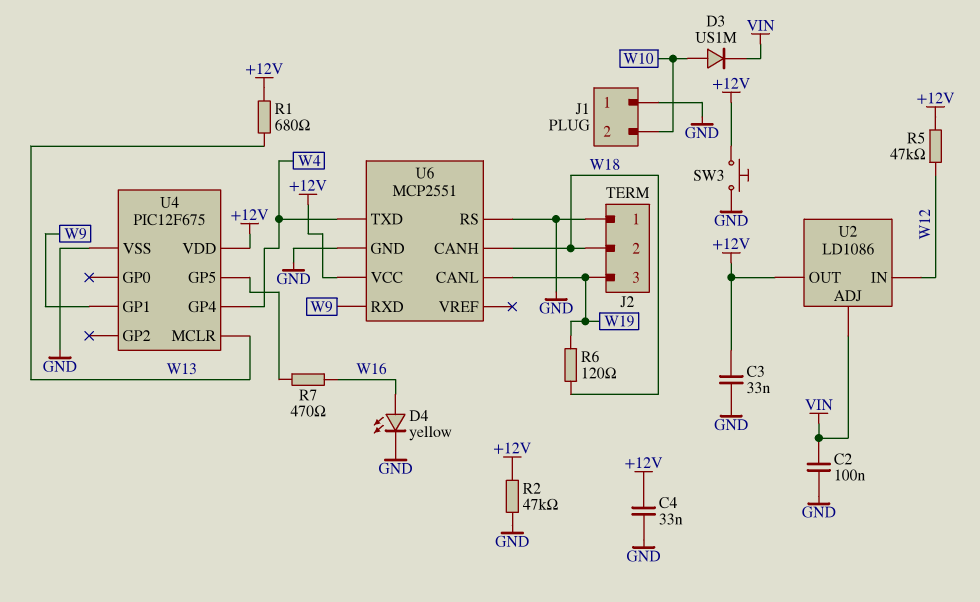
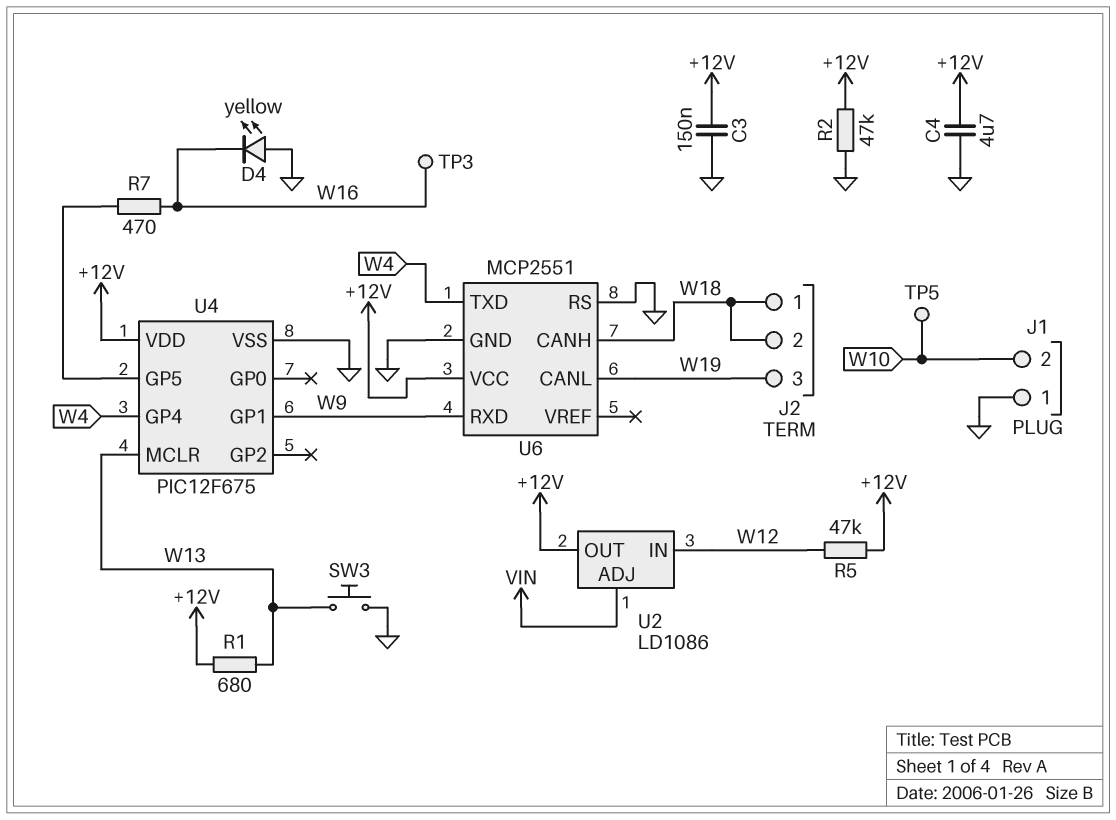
C2: 100nF (GND, VIN) -> none
C3: 33nF (+12V, GND) -> 150nF (+12V, GND)
C4: 33nF (+12V, GND) -> 4.7uF (+12V, GND)
D3: diode US1M (A W10, K VIN) -> none
D4: LED yellow (A W16, K GND) -> LED yellow (A GND, K W16)
J2 pin 1: GND -> W18
R6: 120 (W18, W19) -> none
SW3: button (+12V, GND) -> button (GND, W13)
TP3: none -> test point (W16)
TP5: none -> test point (W10)

